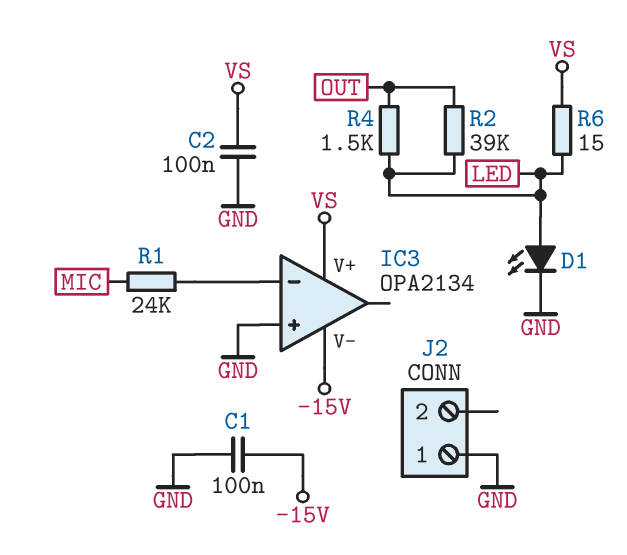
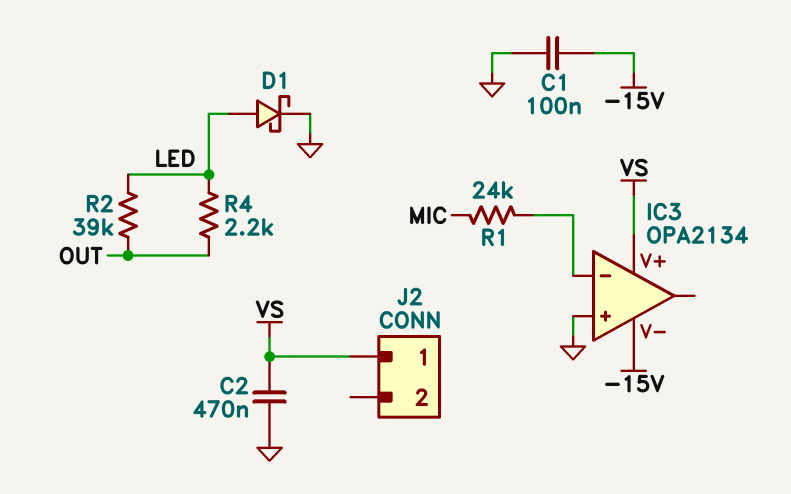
C2: 100nF (GND, VS) -> 470nF (GND, VS)
D1: LED (A LED, K GND) -> schottky (A LED, K GND)
J2 pin 1: GND -> VS
R4: 1.5k (LED, OUT) -> 2.2k (LED, OUT)
R6: 15 (LED, VS) -> none

